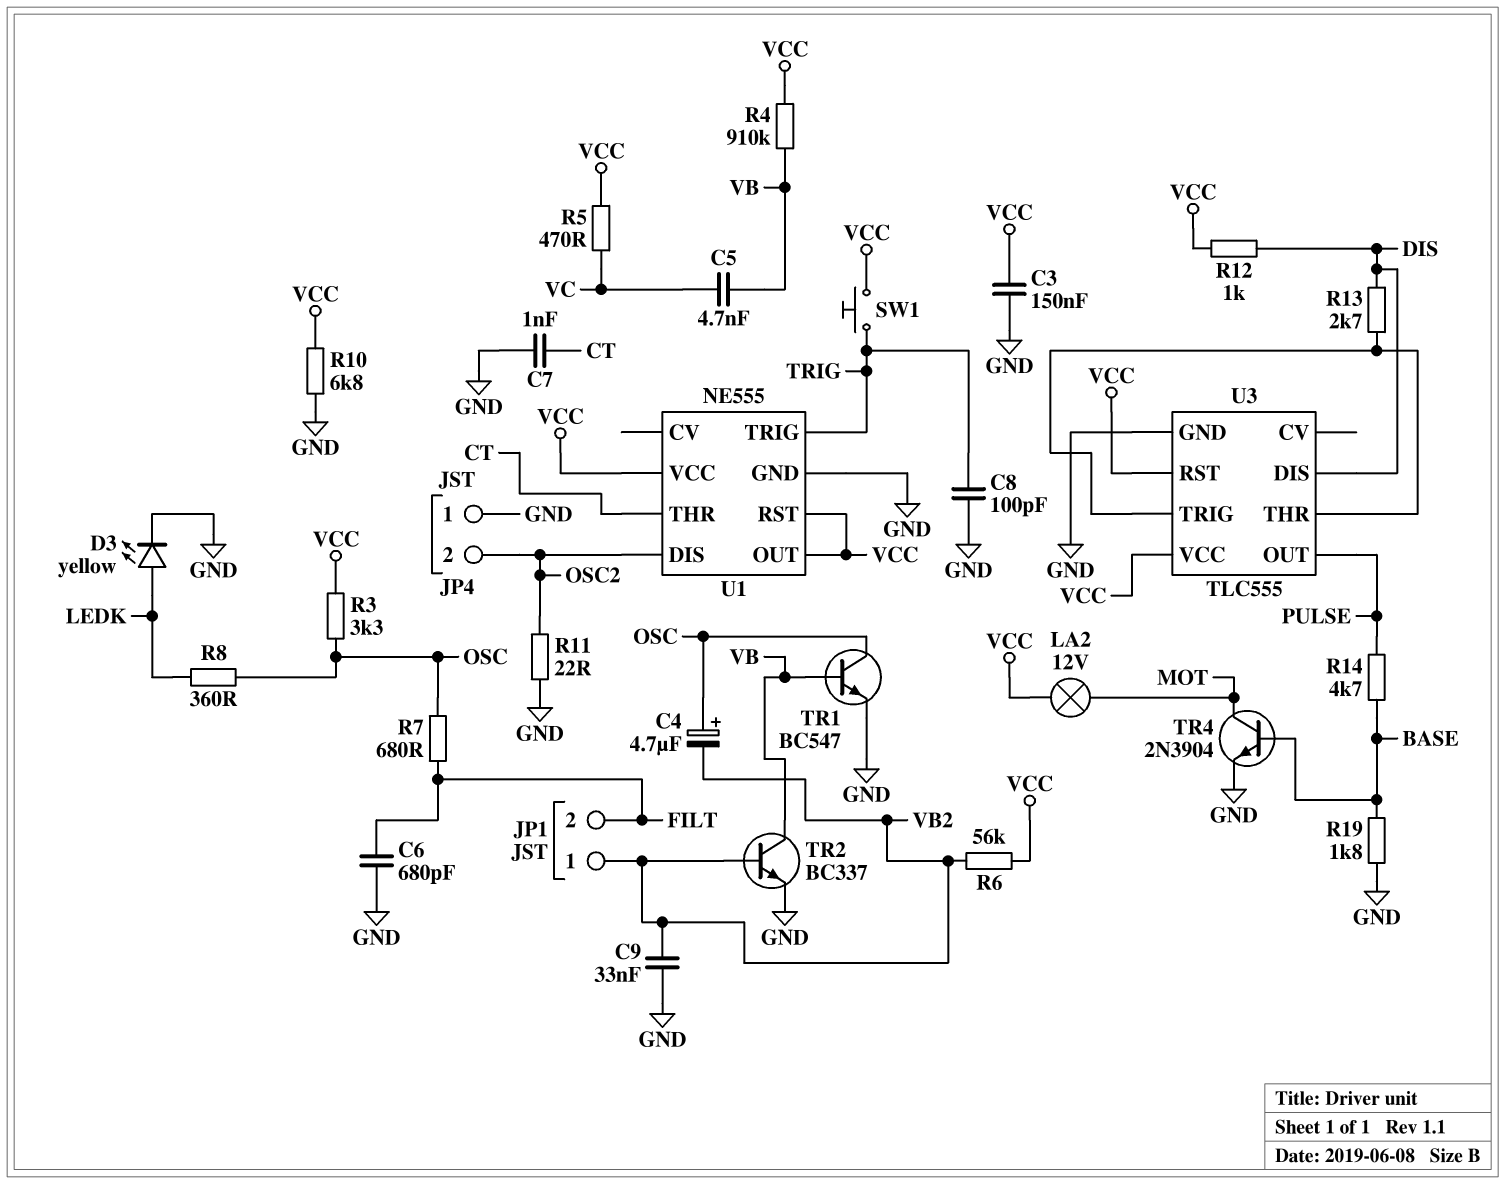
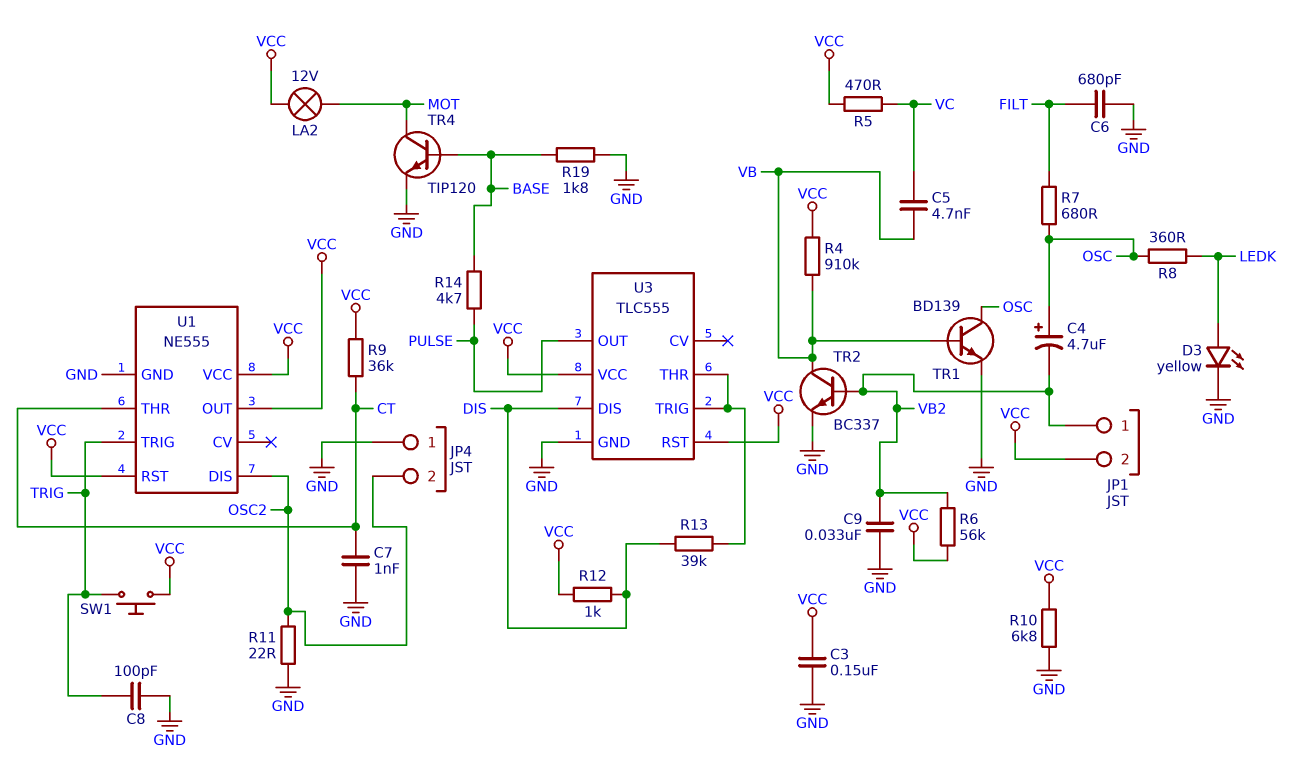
JP1 pin 2: FILT -> VCC
R3: 3.3k (OSC, VCC) -> none
R9: none -> 36k (CT, VCC)
R13: 2.7k (DIS, U3/THR) -> 39k (DIS, U3/THR)
TR1: NPN BC547 (B VB, C OSC, E GND) -> NPN BD139 (B VB, C OSC, E GND)
TR4: NPN 2N3904 (B BASE, C MOT, E GND) -> NPN TIP120 (B BASE, C MOT, E GND)

